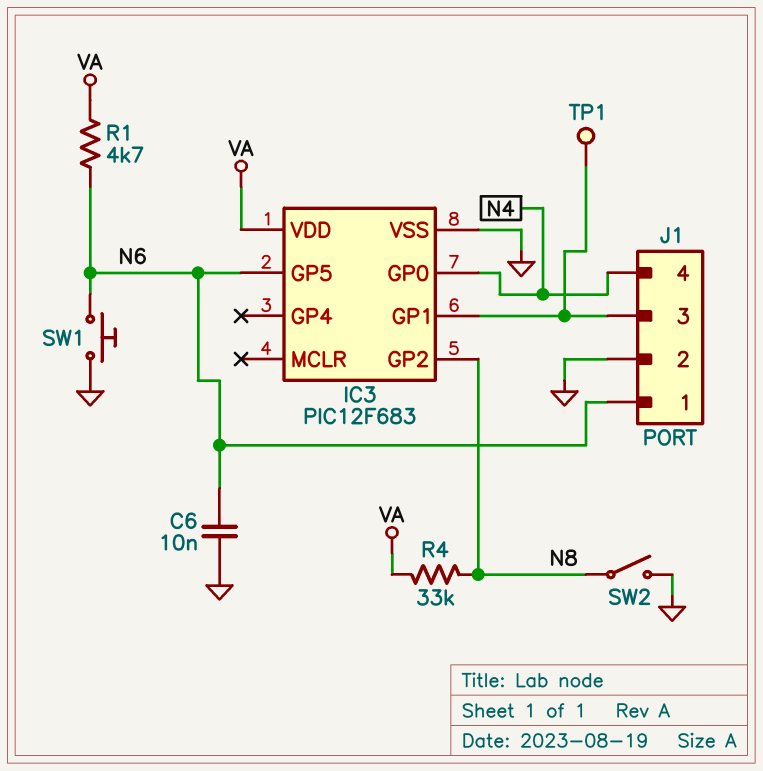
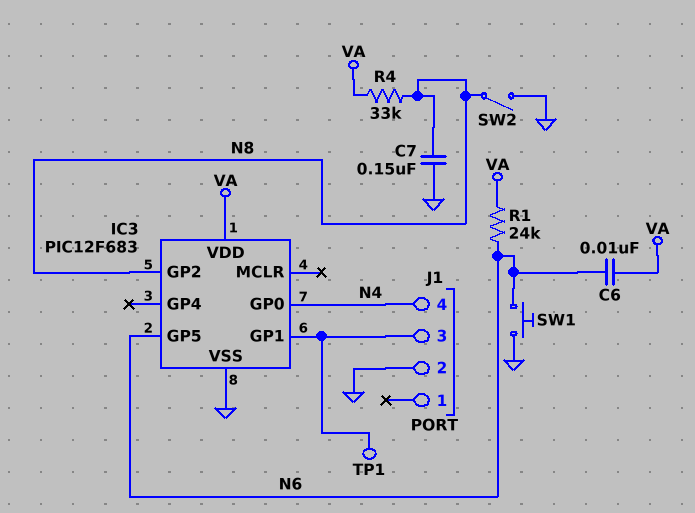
C6: 10nF (GND, N6) -> 10nF (N6, VA)
C7: none -> 150nF (GND, N8)
J1 pin 1: N6 -> none
R1: 4.7k (N6, VA) -> 24k (N6, VA)

